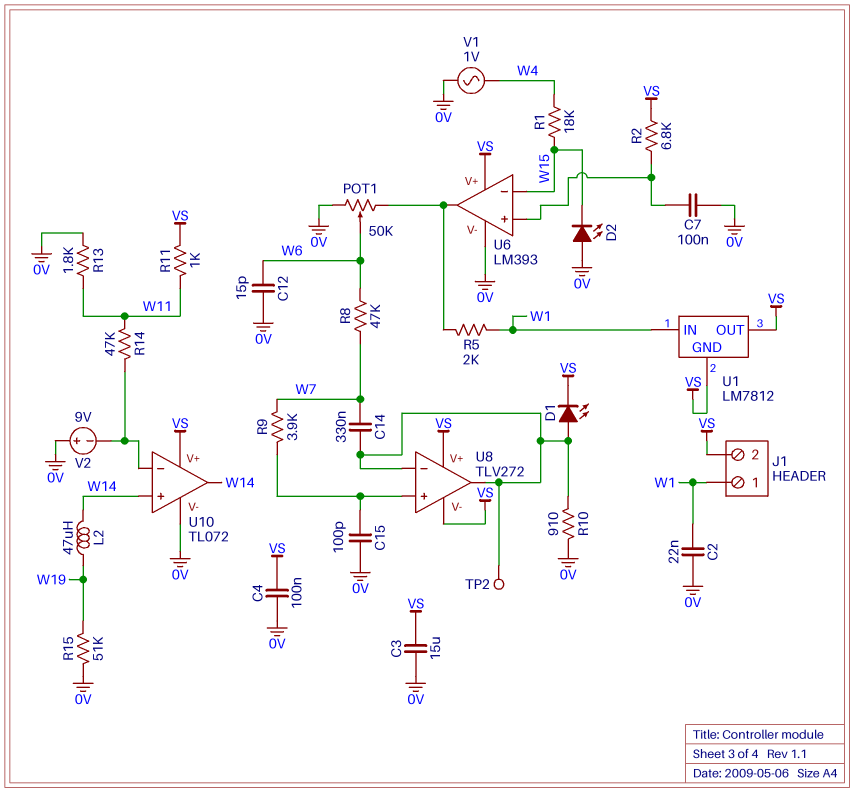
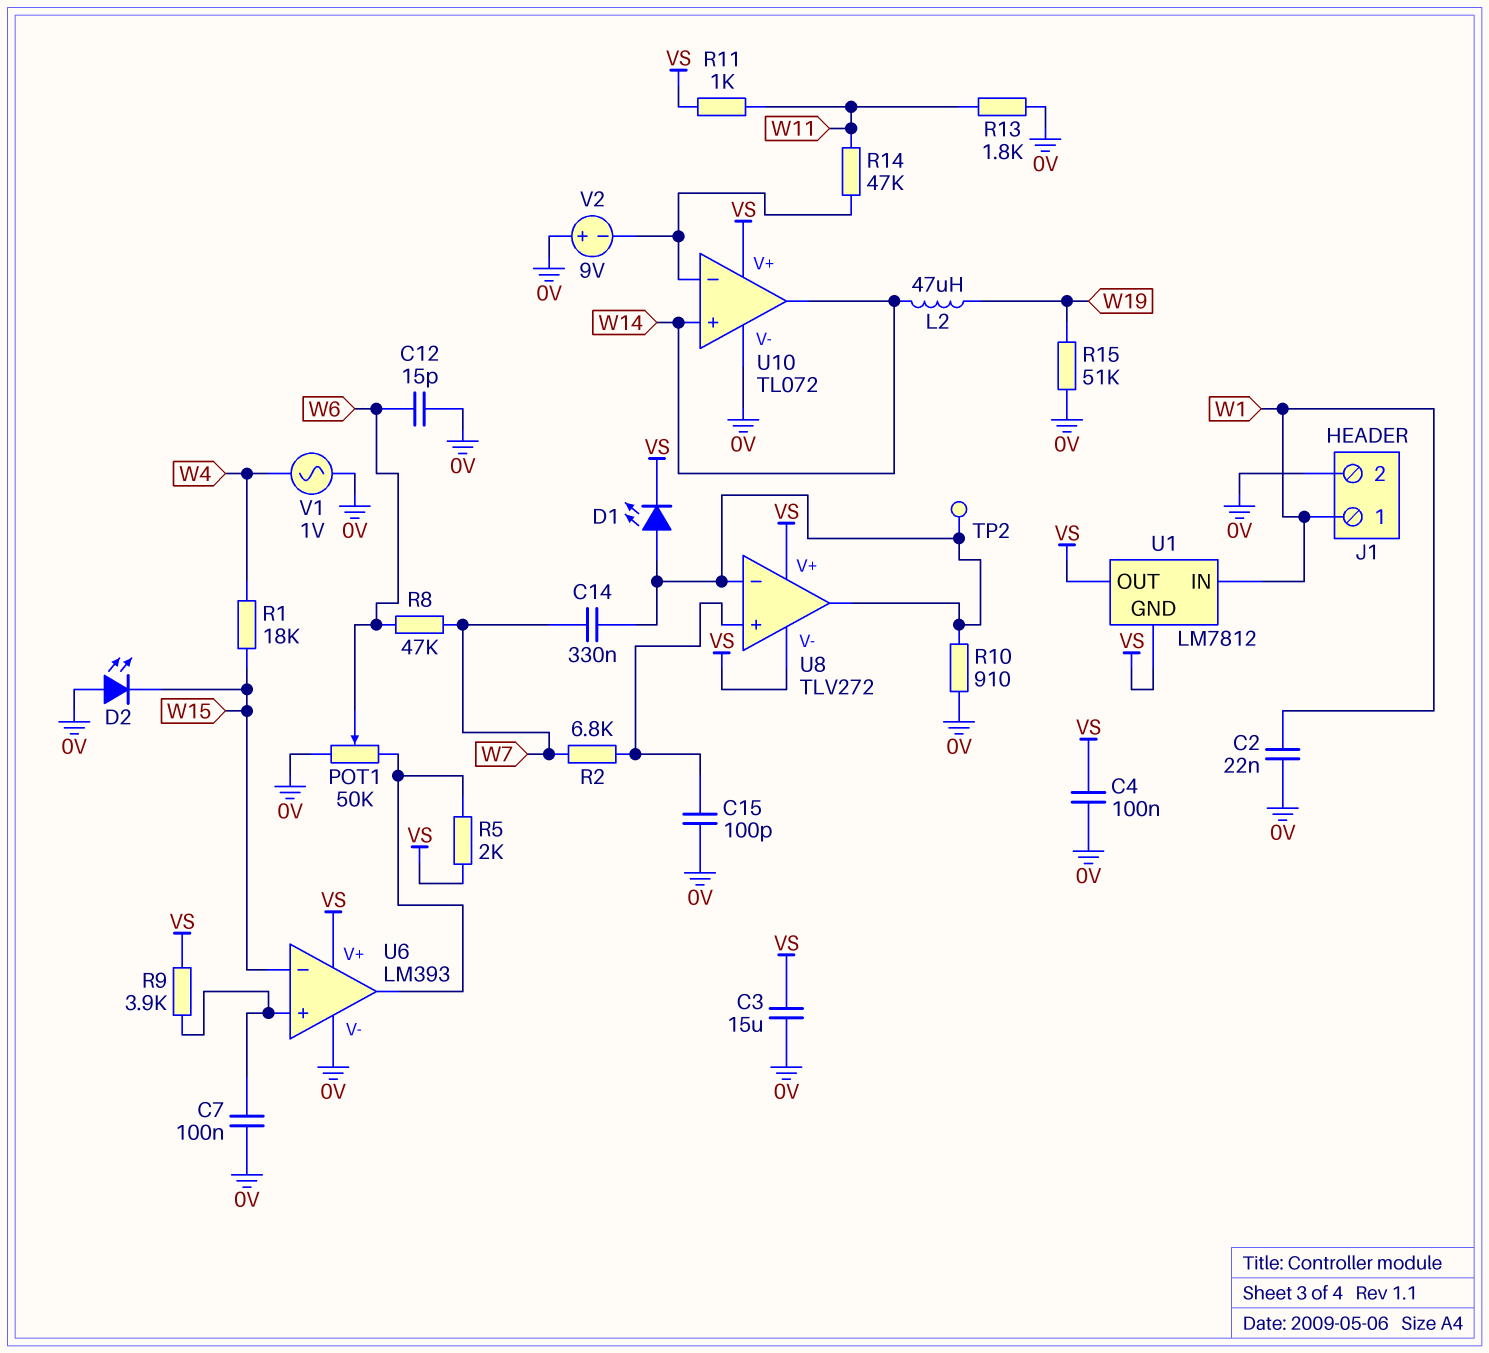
J1 pin 2: VS -> 0V
R2: 6.8k (U6/in+, VS) -> 6.8k (U8/in+, W7)
R5: 2k (U6/out, W1) -> 2k (U6/out, VS)
R9: 3.9k (U8/in+, W7) -> 3.9k (U6/in+, VS)

